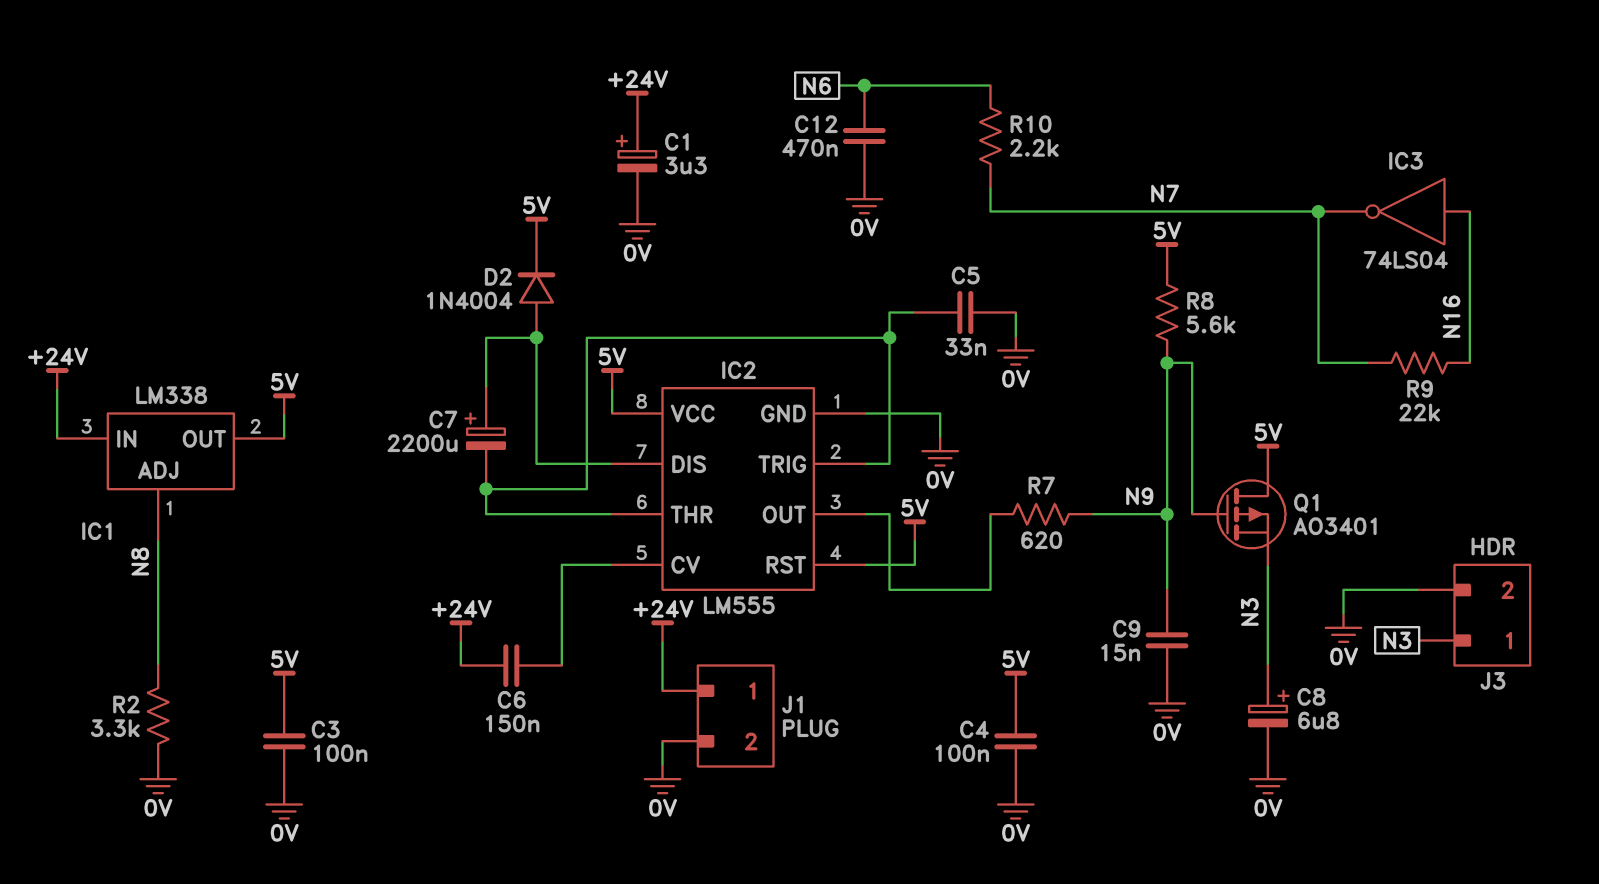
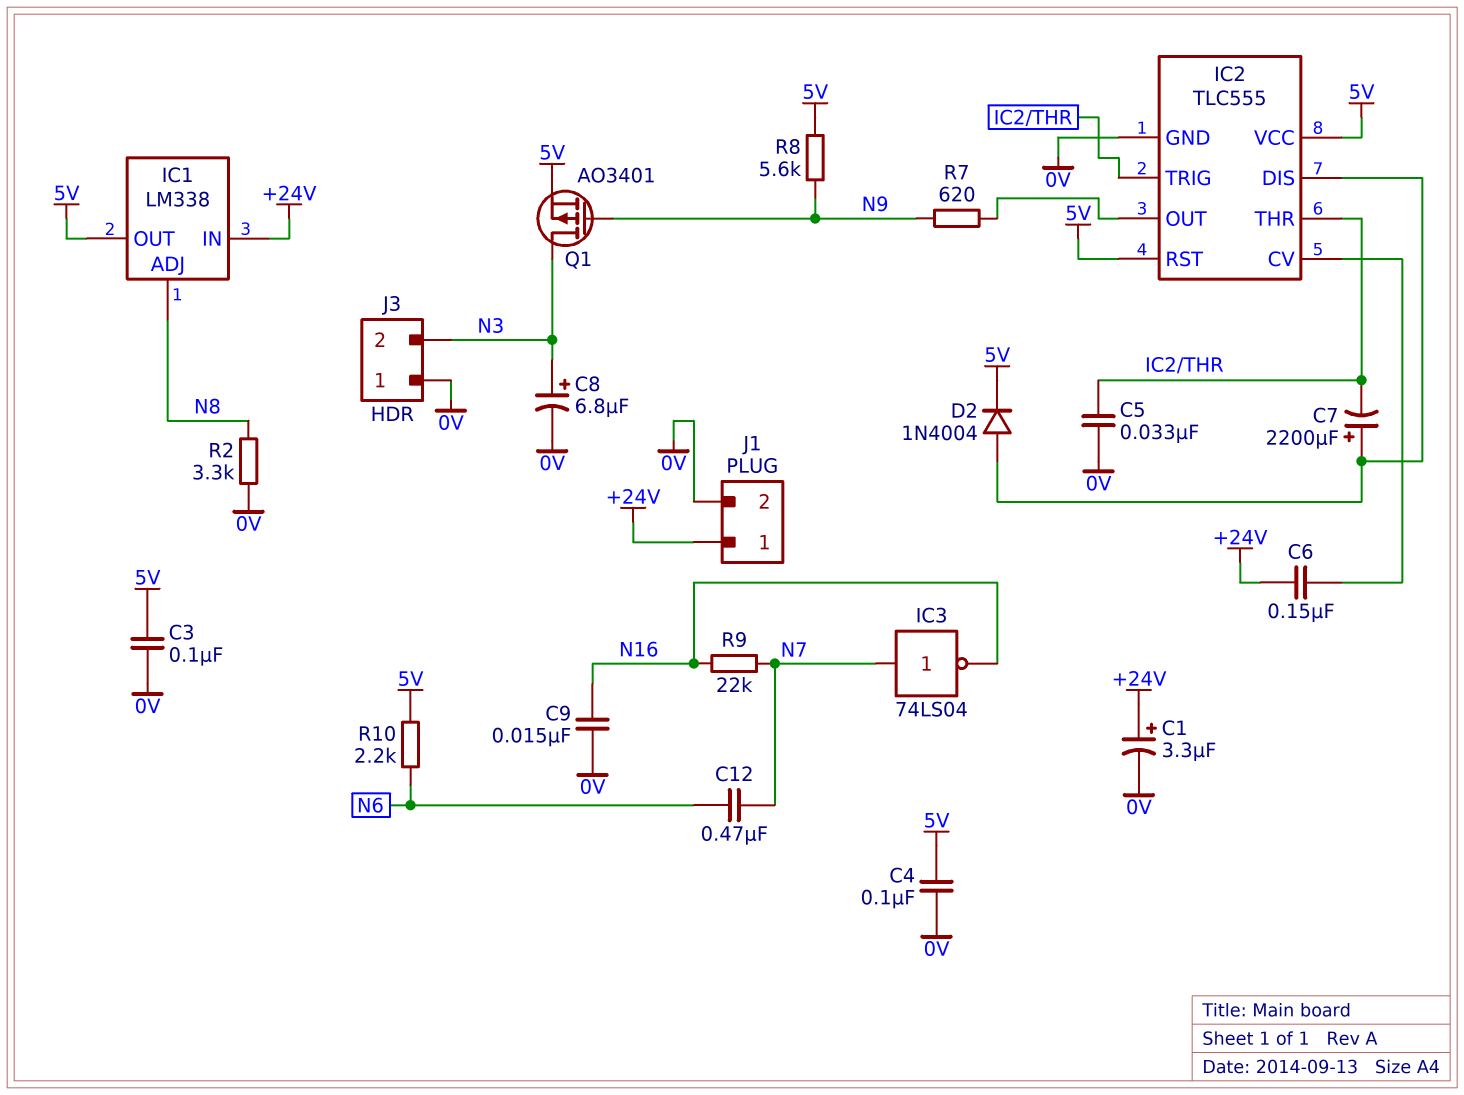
C9: 15nF (0V, N9) -> 15nF (0V, N16)
C12: 470nF (0V, N6) -> 470nF (N6, N7)
IC2: LM555 -> TLC555
IC3: NOT 74LS04 (in N16, out N7) -> NOT 74LS04 (in N7, out N16)
J3 pin 1: N3 -> 0V
J3 pin 2: 0V -> N3
Q1: PMOS AO3401 (G N9, D 5V, S N3) -> PMOS AO3401 (G N9, D N3, S 5V)
R10: 2.2k (N6, N7) -> 2.2k (5V, N6)

